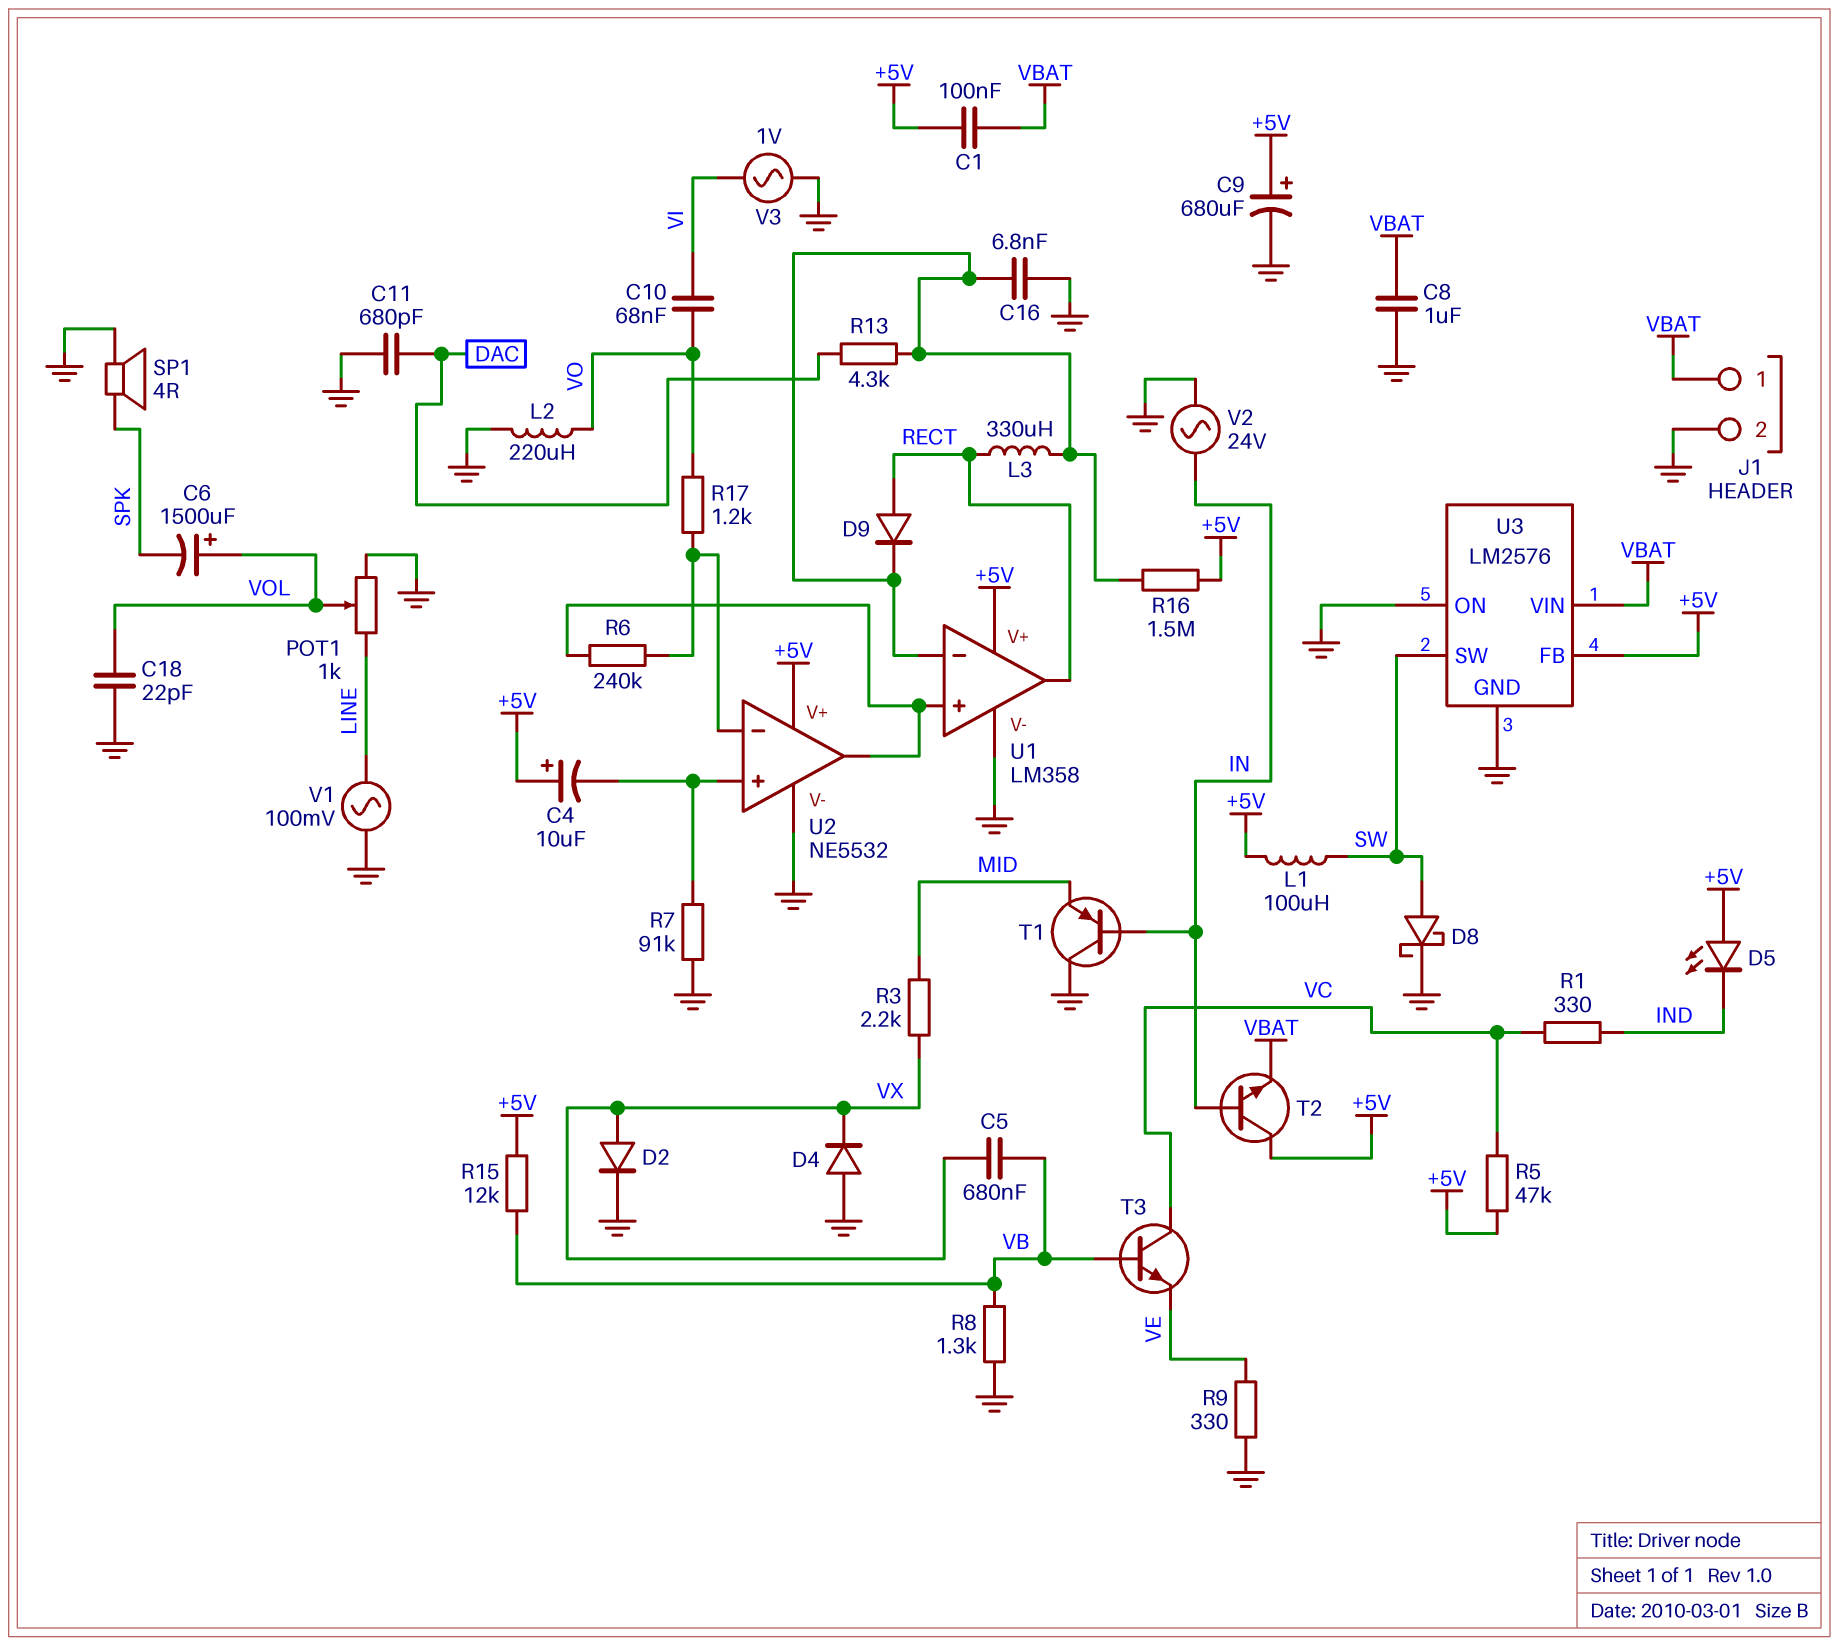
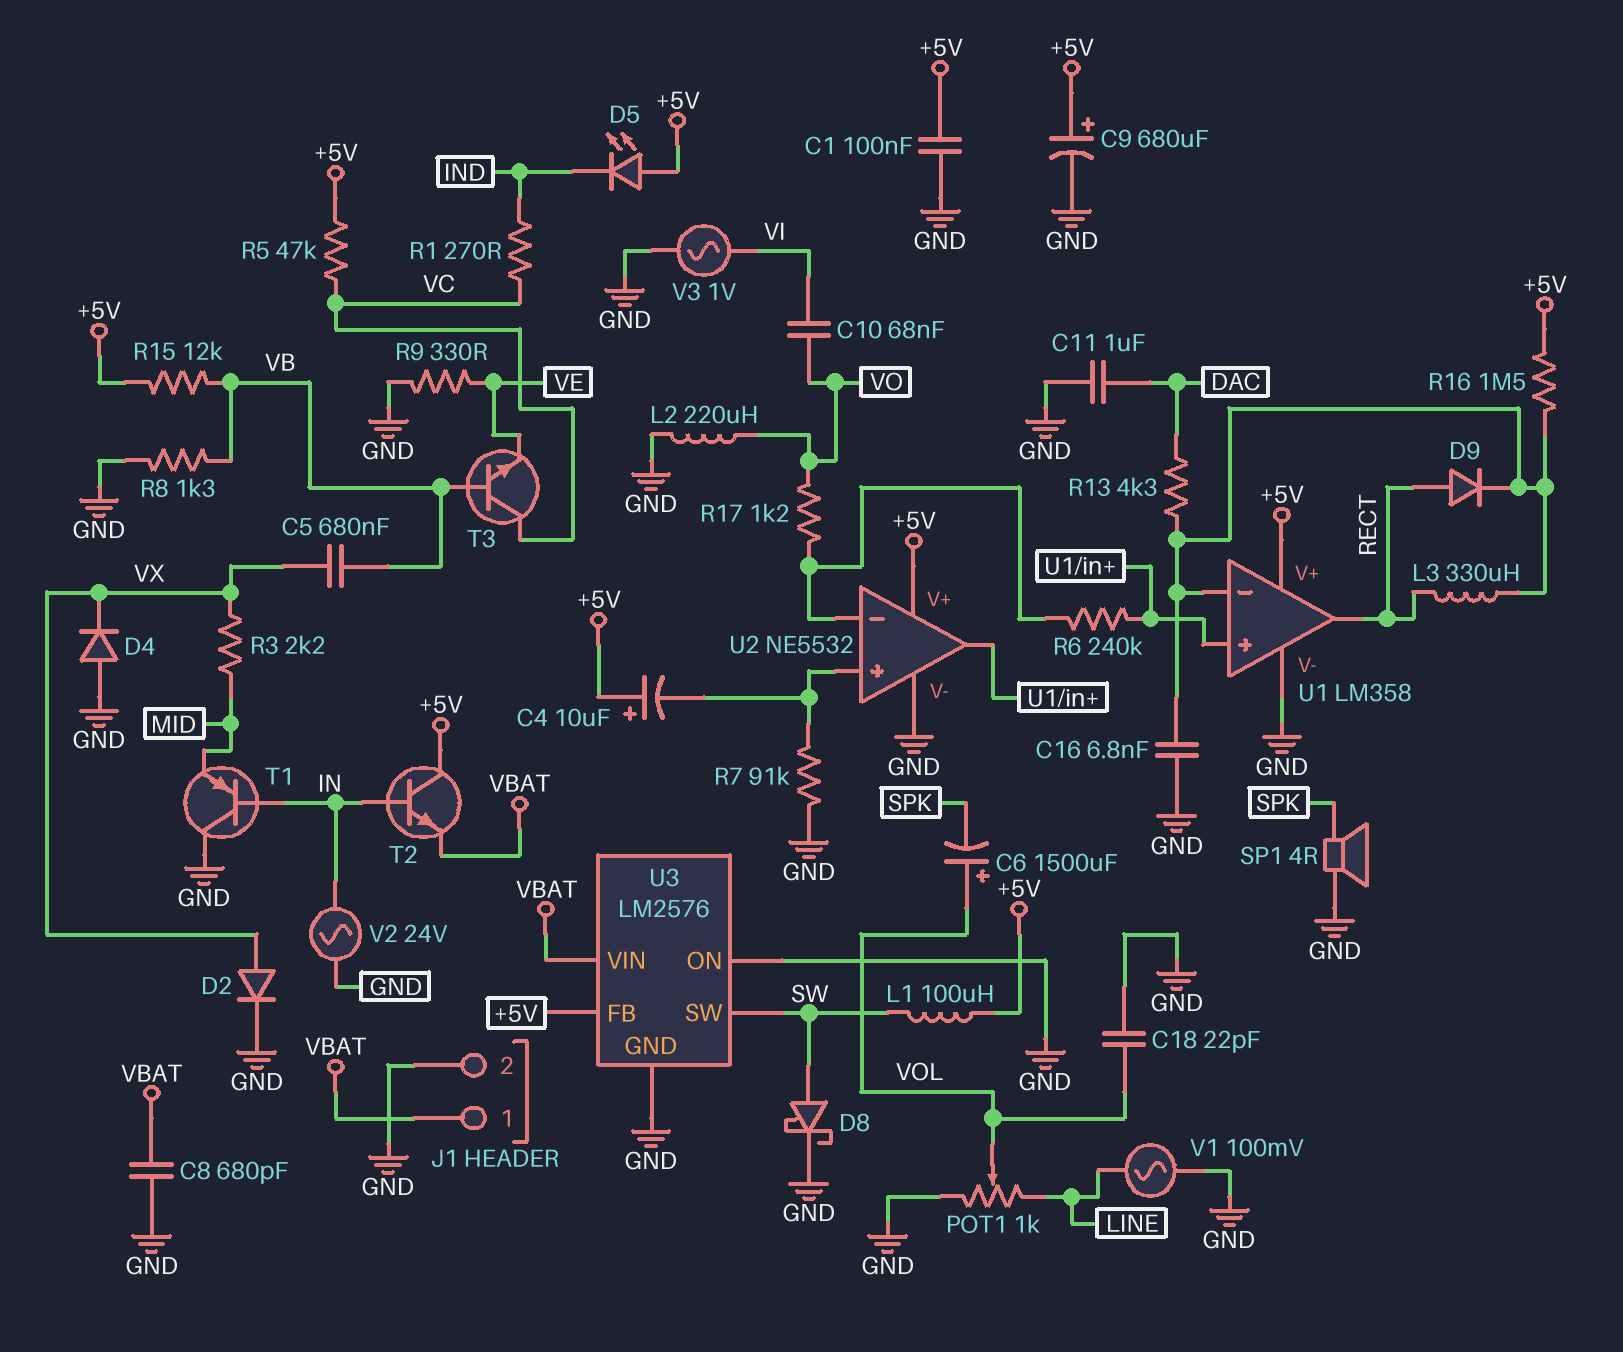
C1: 100nF (+5V, VBAT) -> 100nF (+5V, GND)
C8: 1uF (GND, VBAT) -> 680pF (GND, VBAT)
C11: 680pF (DAC, GND) -> 1uF (DAC, GND)
R1: 330 (IND, VC) -> 270 (IND, VC)

